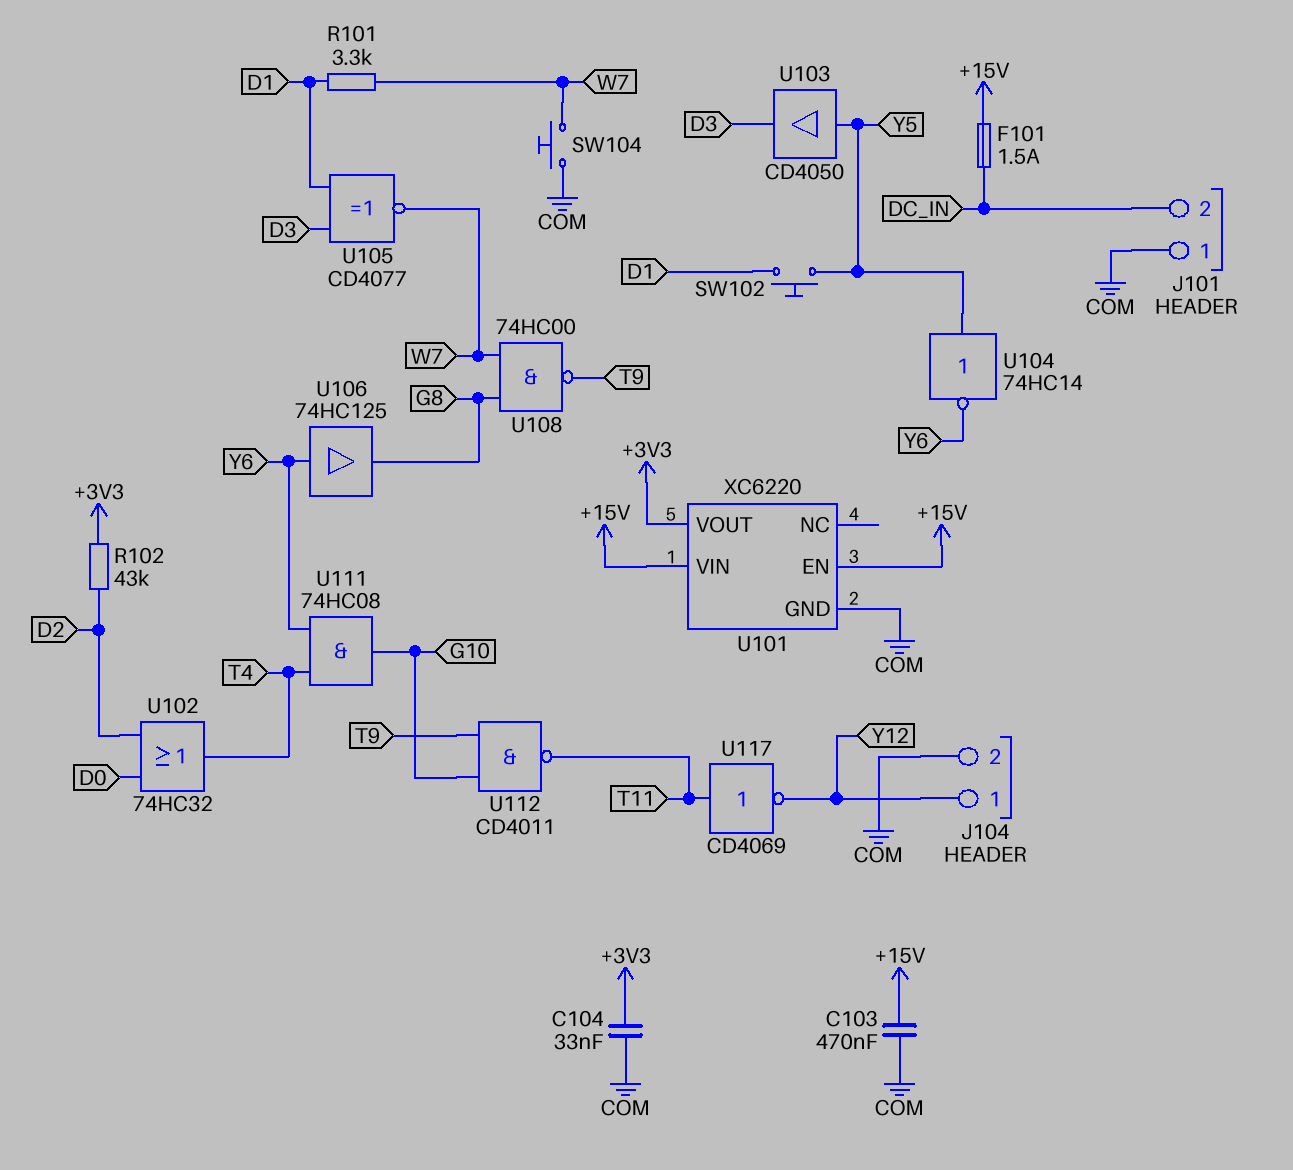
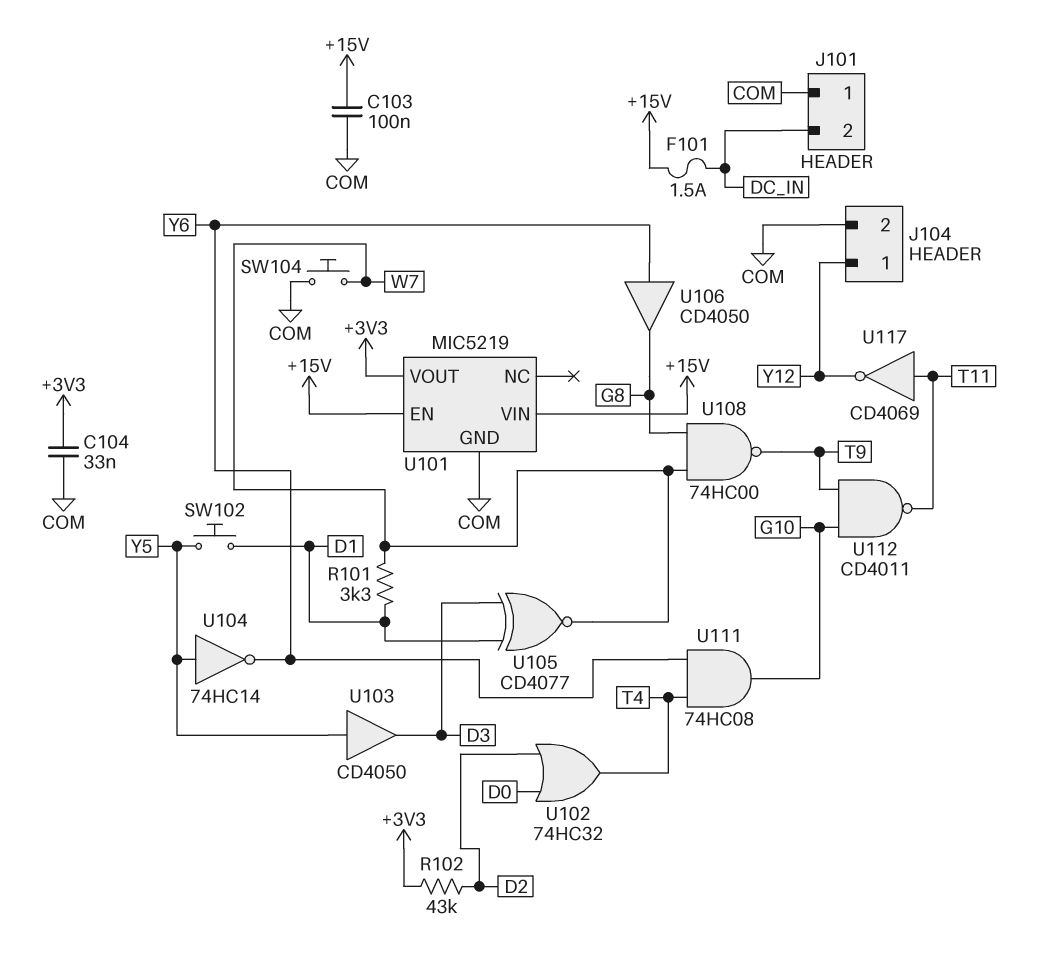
C103: 470nF (+15V, COM) -> 100nF (+15V, COM)
U101: XC6220 -> MIC5219
U106: buffer 74HC125 (in Y6, out G8) -> buffer CD4050 (in Y6, out G8)

